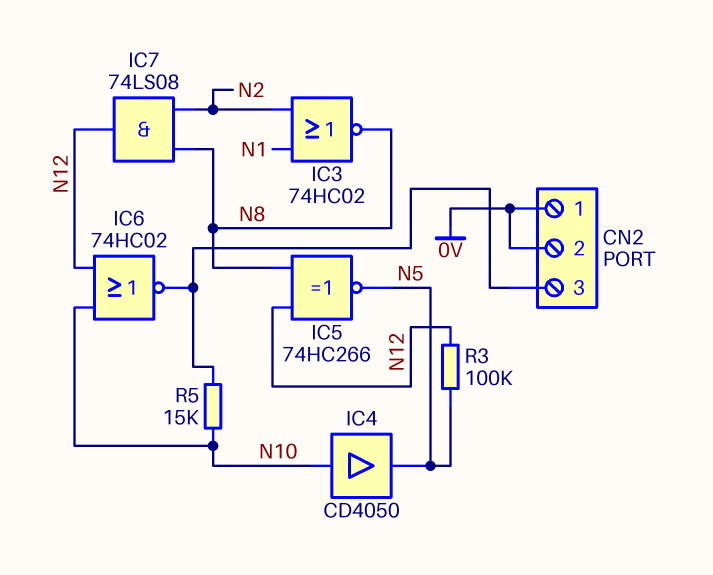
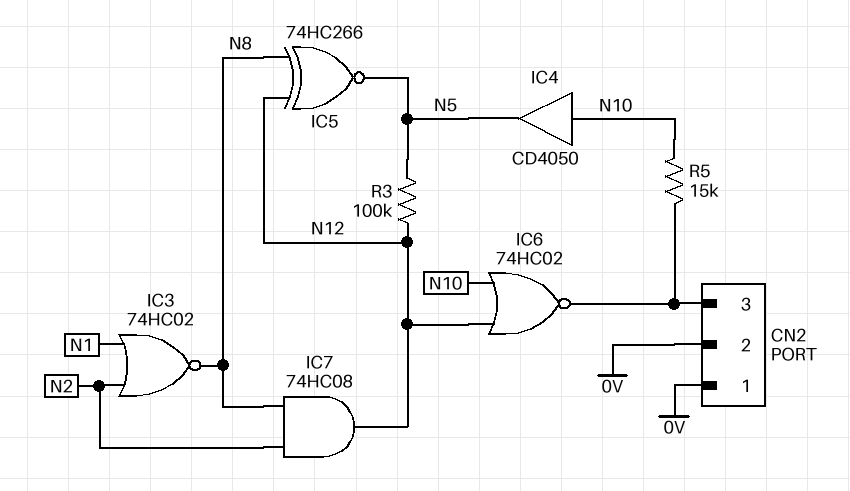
IC7: AND 74LS08 (in N2, in N8, out N12) -> AND 74HC08 (in N2, in N8, out N12)

